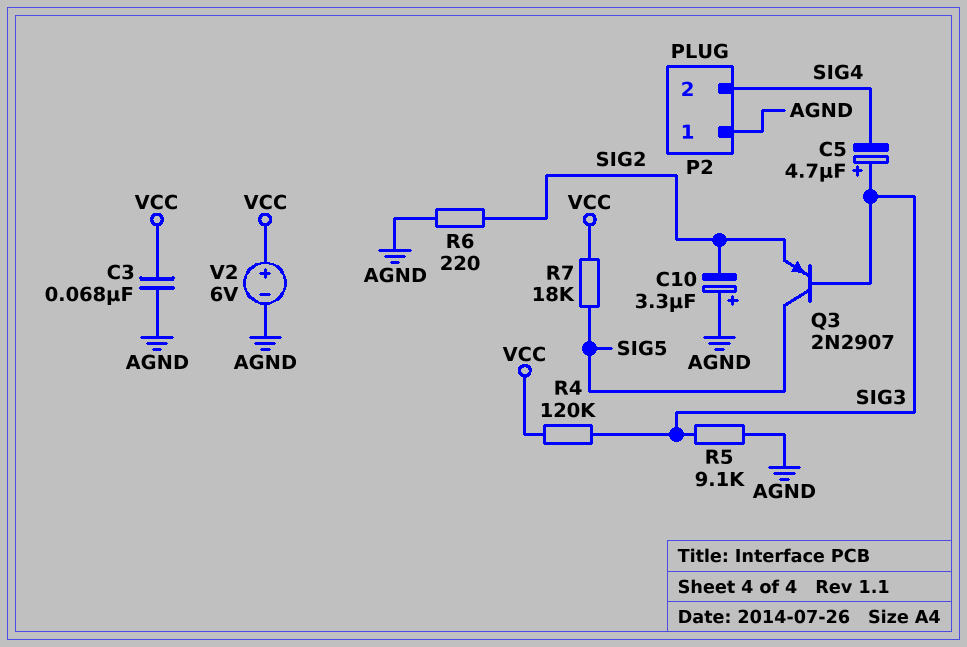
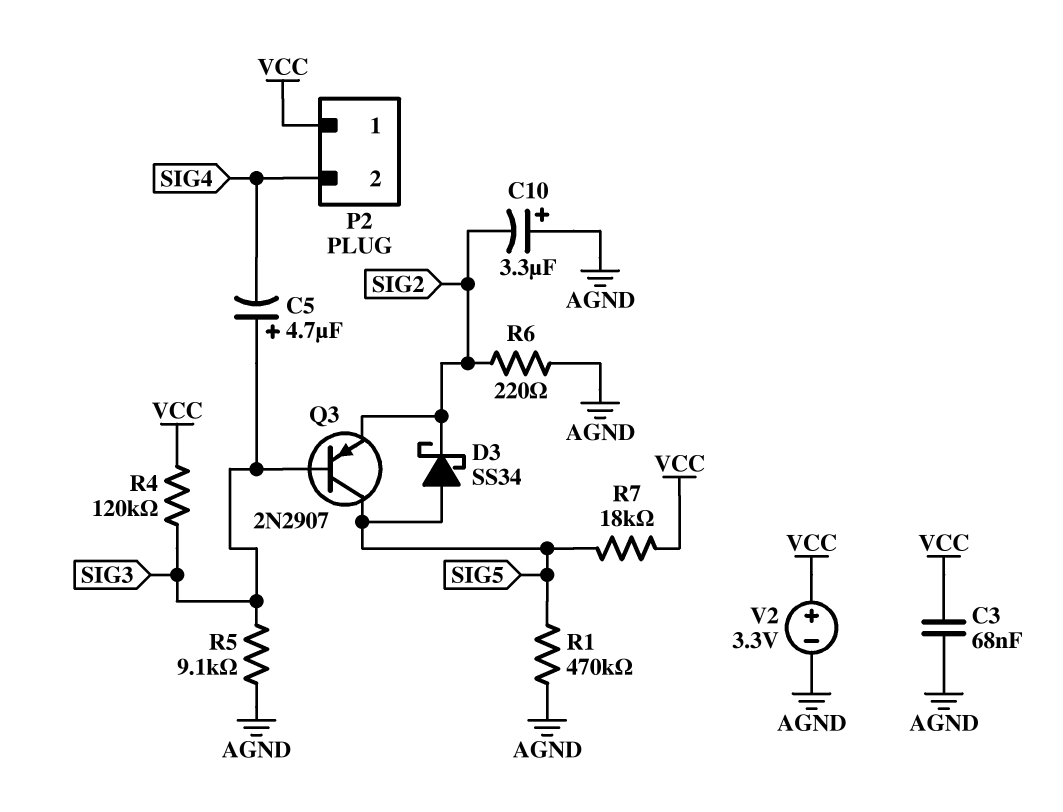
D3: none -> schottky SS34 (A SIG5, K SIG2)
P2 pin 1: AGND -> VCC
R1: none -> 470k (AGND, SIG5)
V2: 6V (plus VCC, minus AGND) -> 3.3V (plus VCC, minus AGND)

